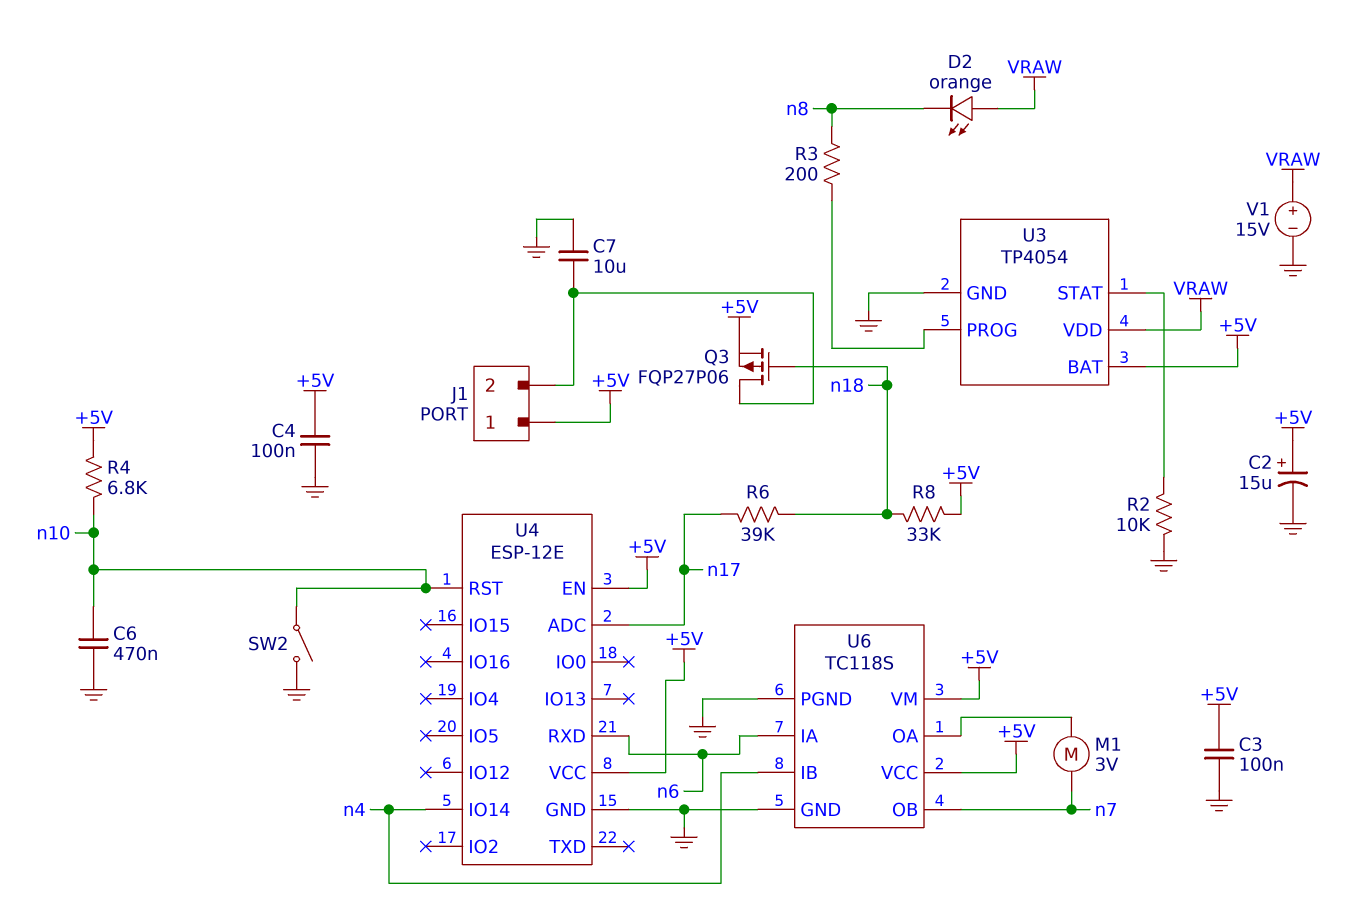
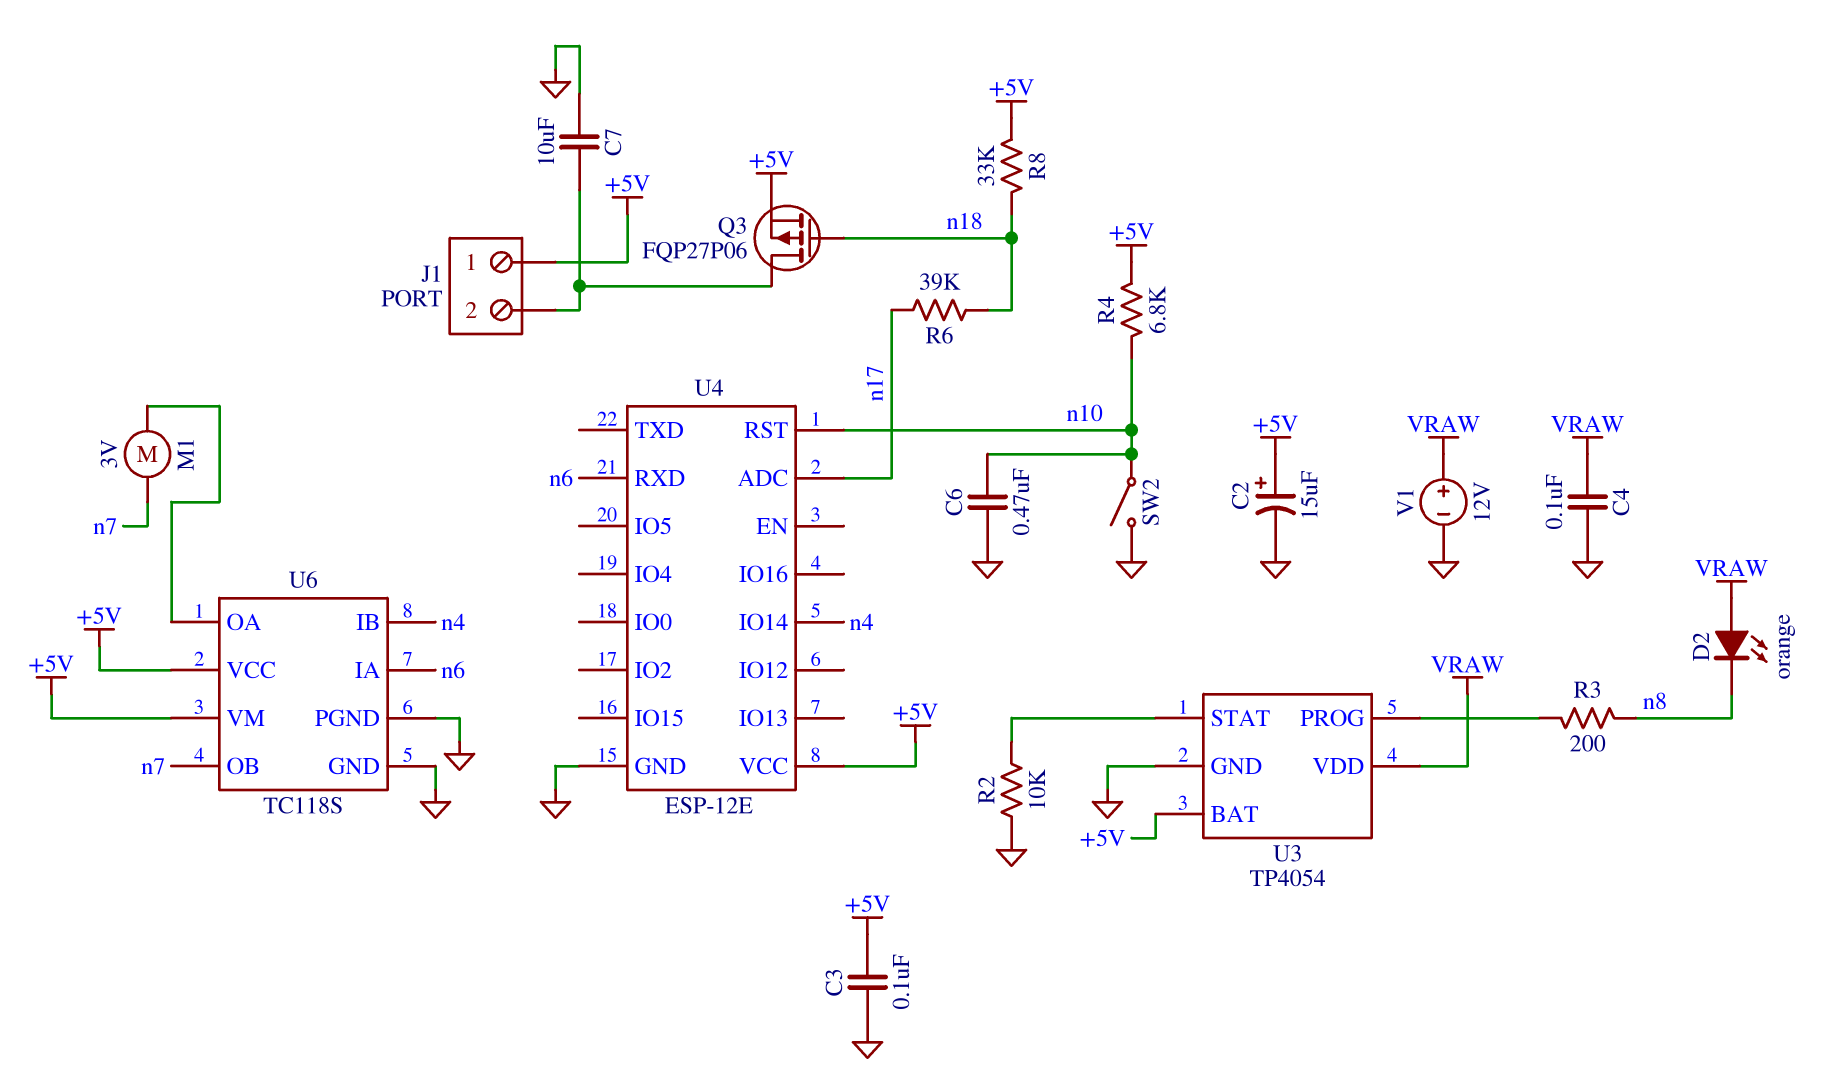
C4: 100nF (+5V, GND) -> 100nF (GND, VRAW)
U4 pin EN: +5V -> none
V1: 15V (plus VRAW, minus GND) -> 12V (plus VRAW, minus GND)

